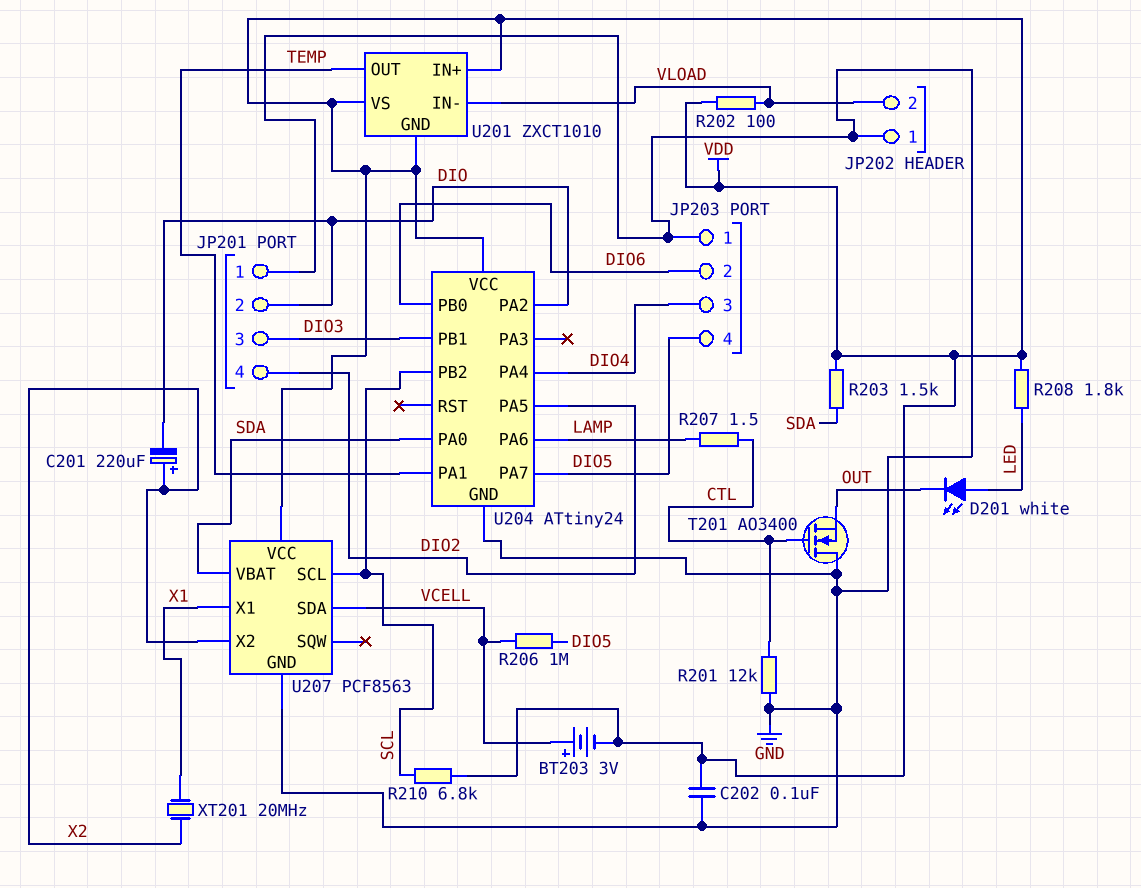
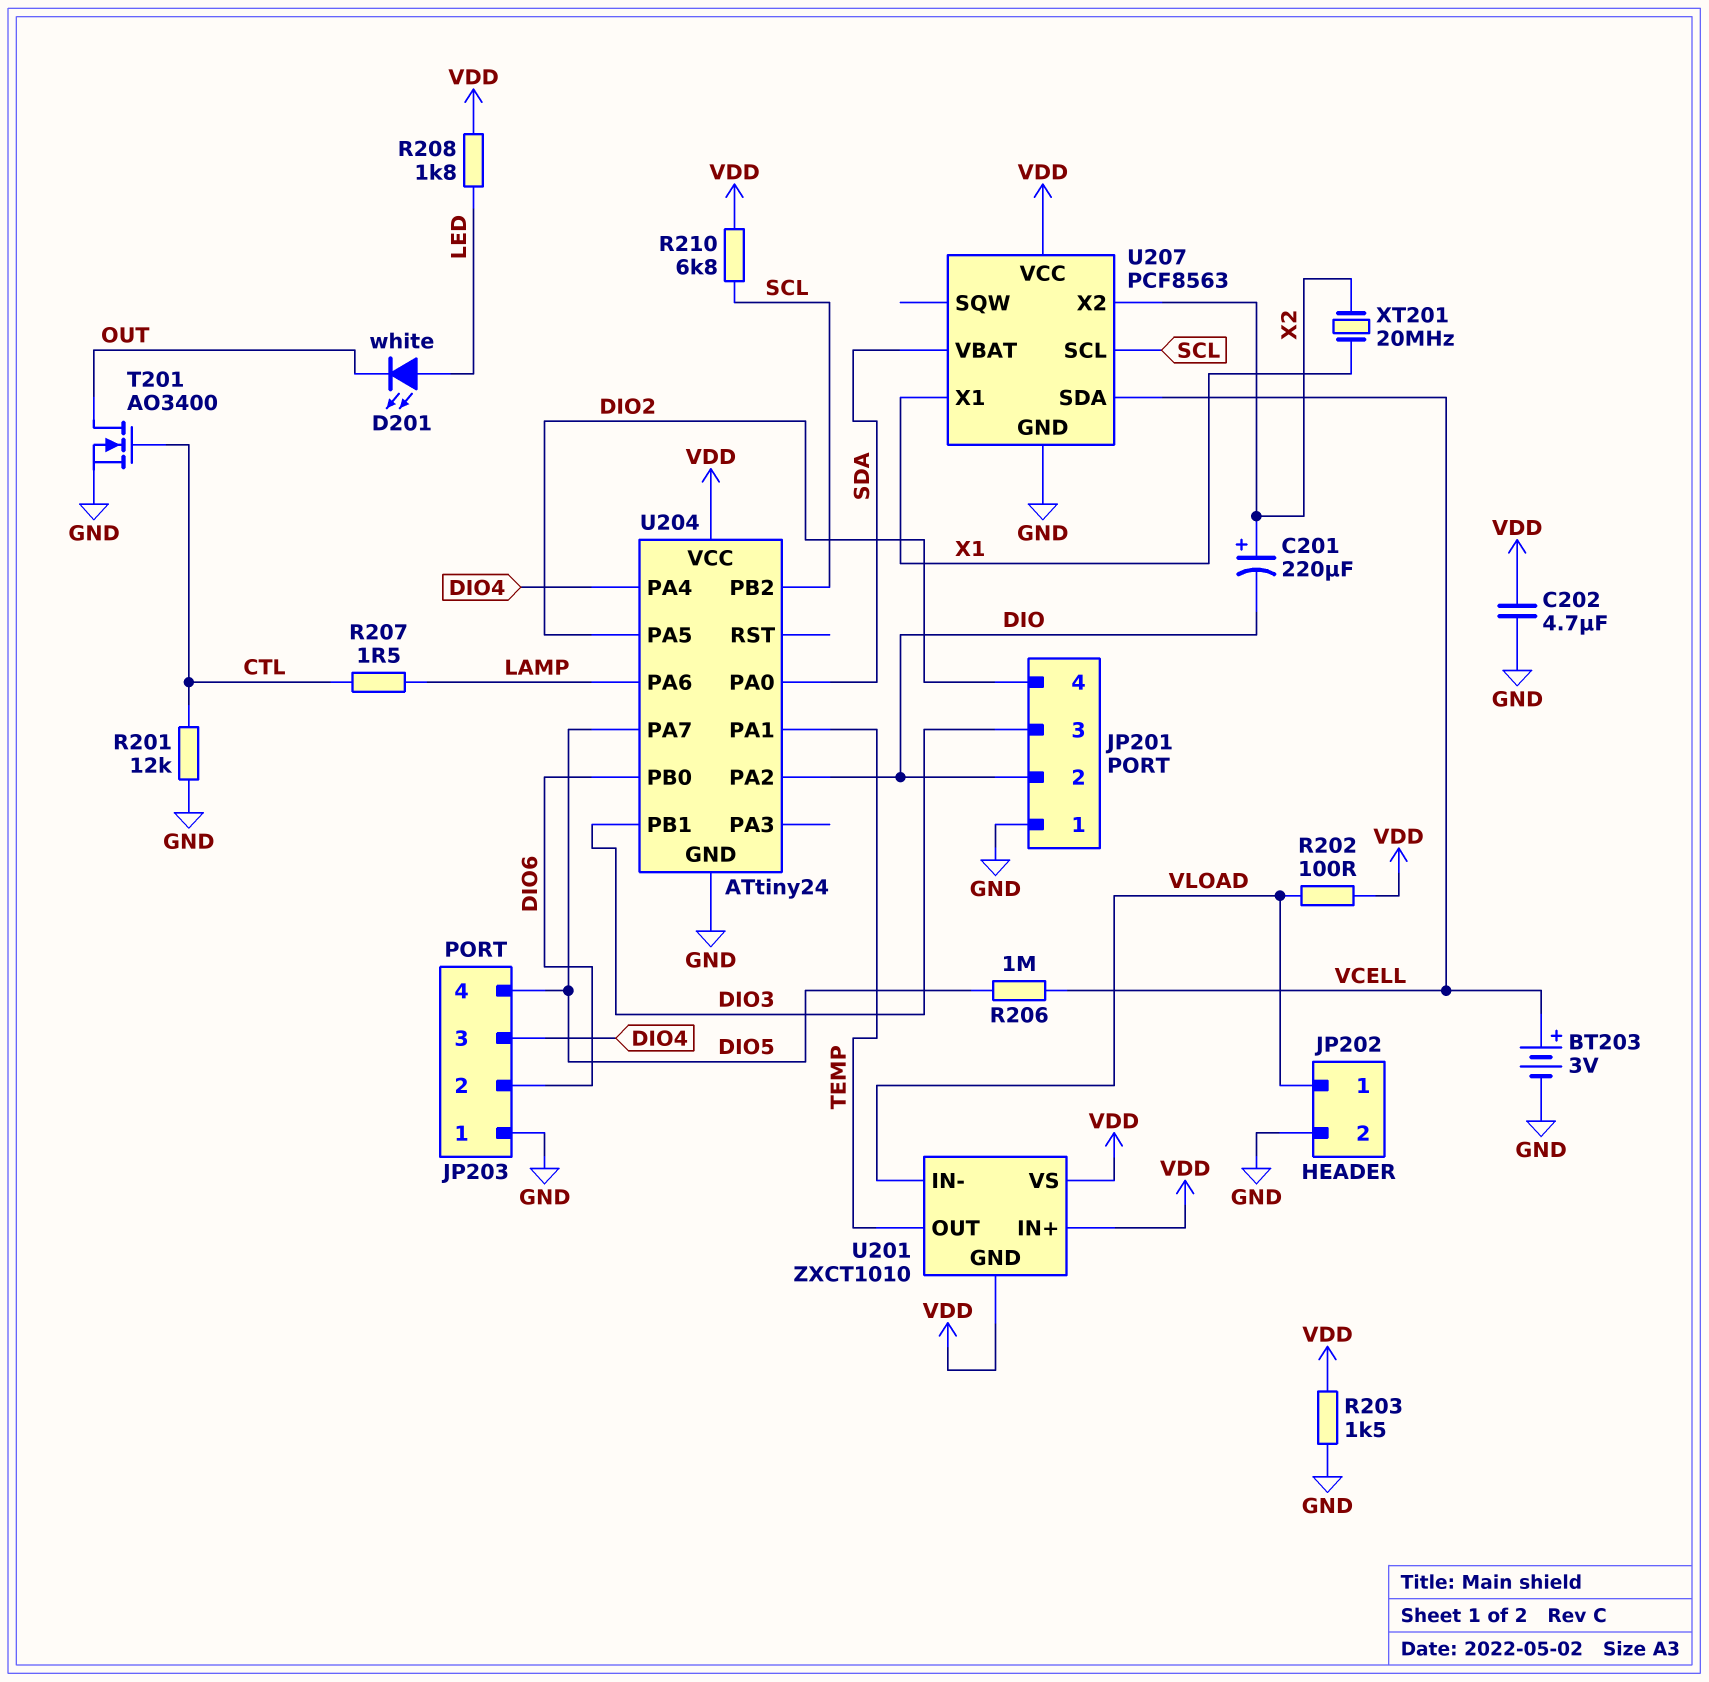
BT203: 3V (plus VCELL, minus VDD) -> 3V (plus VCELL, minus GND)
C202: 100nF (GND, VDD) -> 4.7uF (GND, VDD)
JP202 pin 1: GND -> VLOAD
JP202 pin 2: VLOAD -> GND
R203: 1.5k (SDA, VDD) -> 1.5k (GND, VDD)
T201: NMOS AO3400 (G CTL, D GND, S OUT) -> NMOS AO3400 (G CTL, D OUT, S GND)

